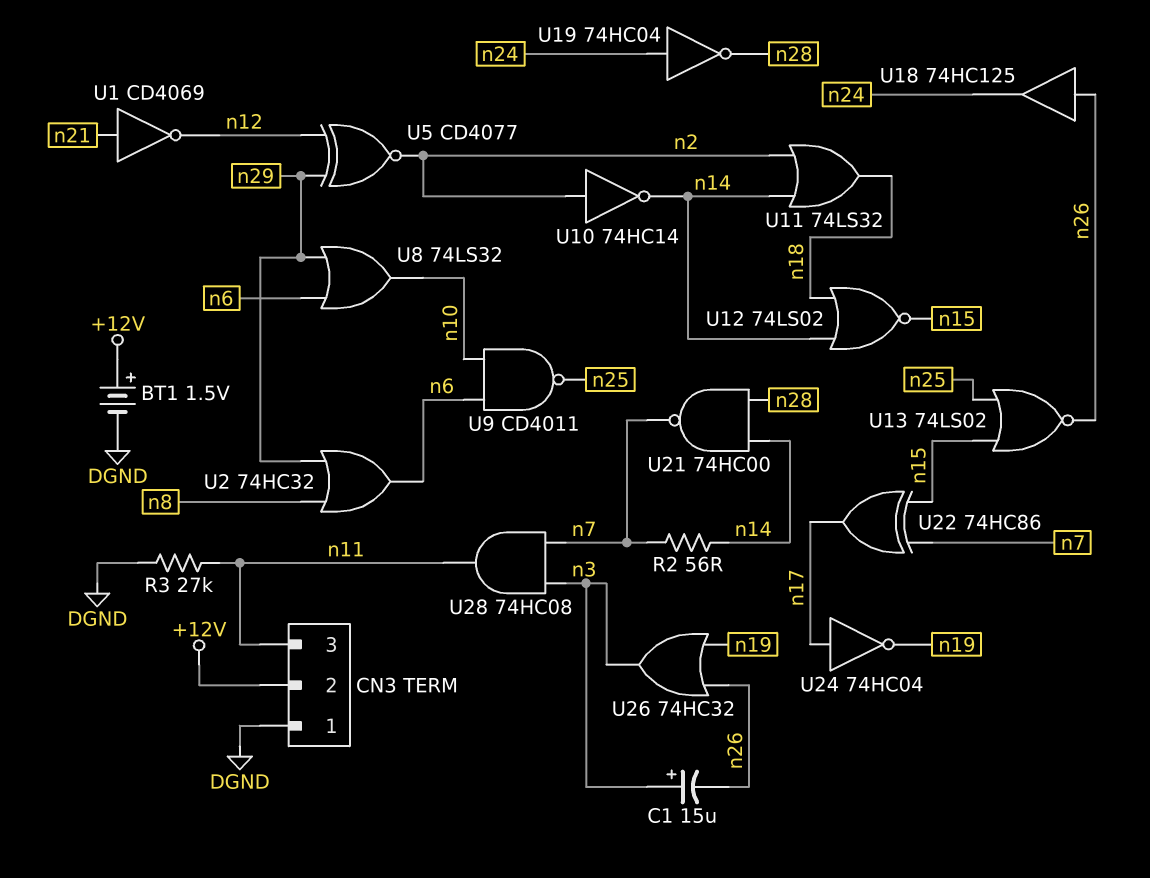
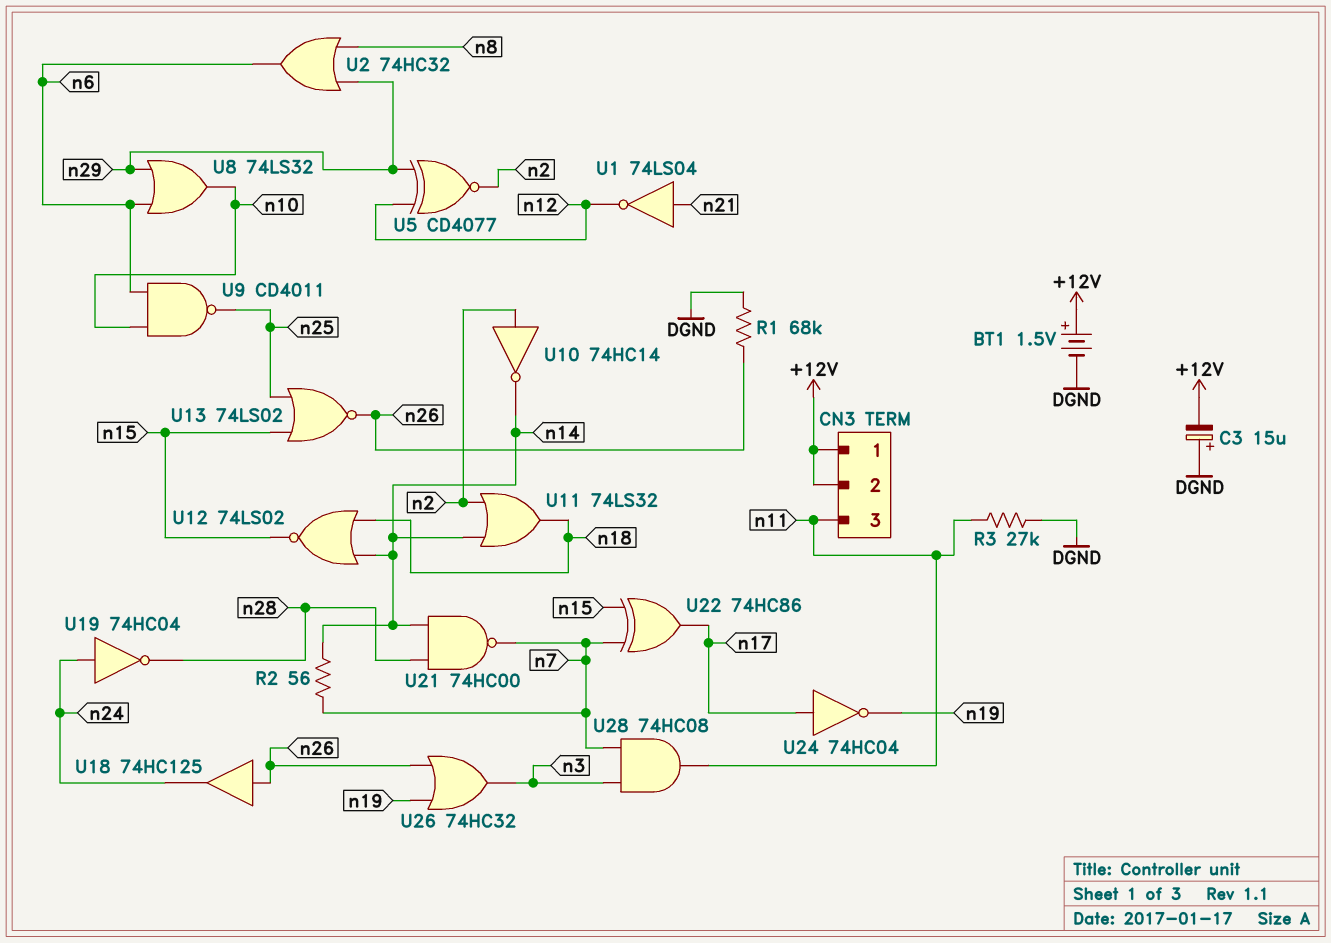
C1: 15uF (plus n3, minus n26) -> none
C3: none -> 15uF (plus DGND, minus +12V)
CN3 pin 1: DGND -> +12V
R1: none -> 68k (DGND, n26)
U1: NOT CD4069 (in n21, out n12) -> NOT 74LS04 (in n21, out n12)

